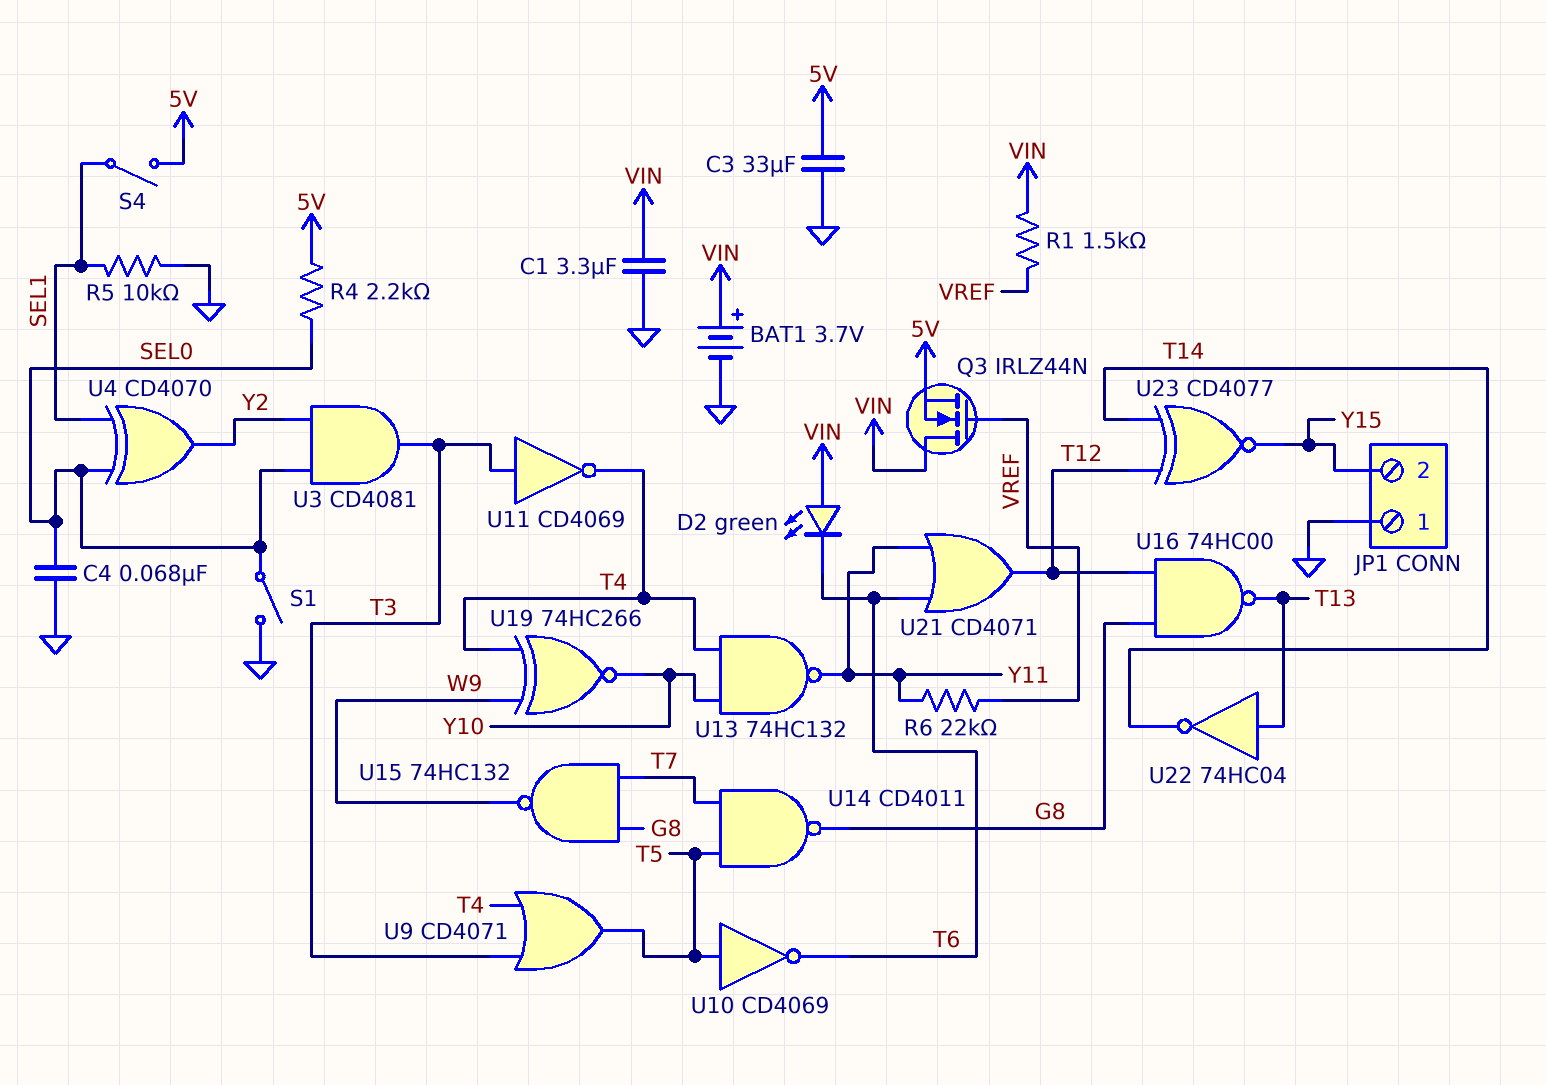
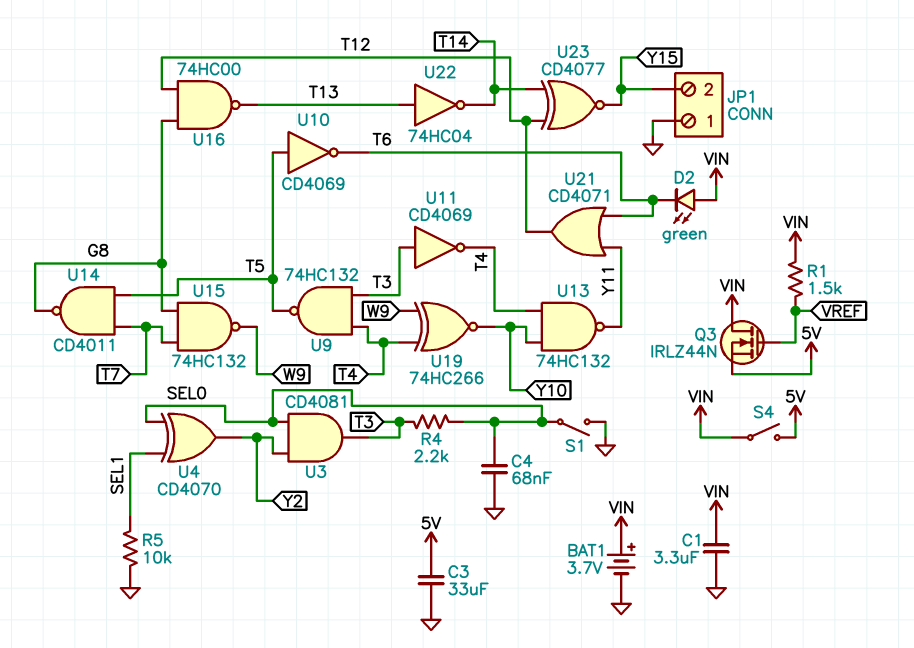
R4: 2.2k (5V, SEL0) -> 2.2k (SEL0, T3)
R6: 22k (VREF, Y11) -> none
S4: switch (5V, SEL1) -> switch (5V, VIN)
U9: OR CD4071 (in T3, in T4, out T5) -> NAND 74HC132 (in T3, in T4, out T5)

